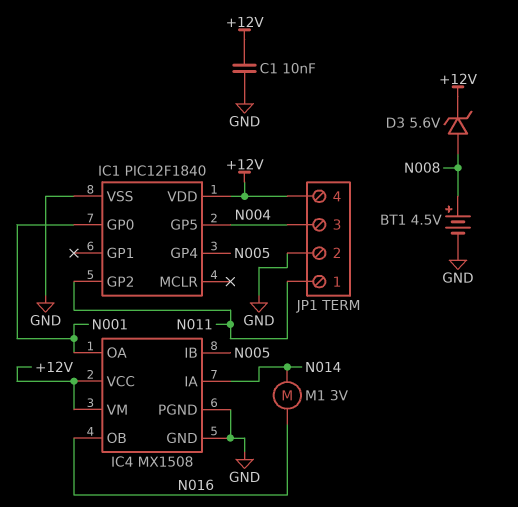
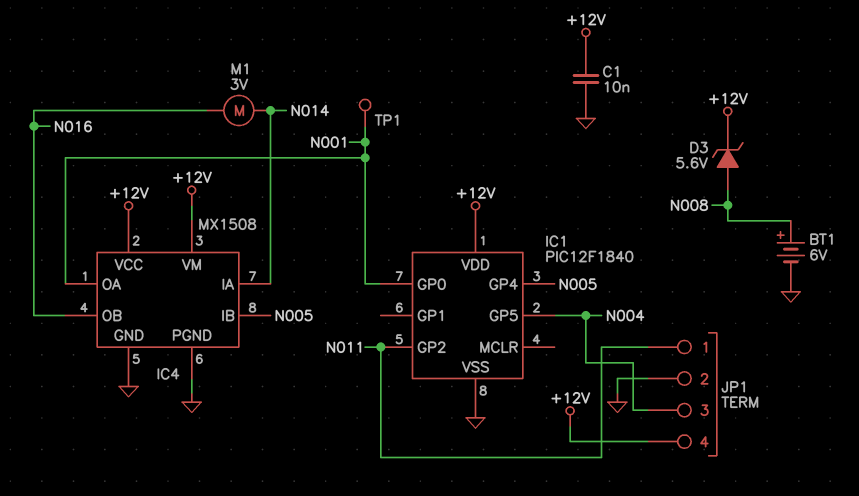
BT1: 4.5V (plus N008, minus GND) -> 6V (plus N008, minus GND)
TP1: none -> test point (N001)

